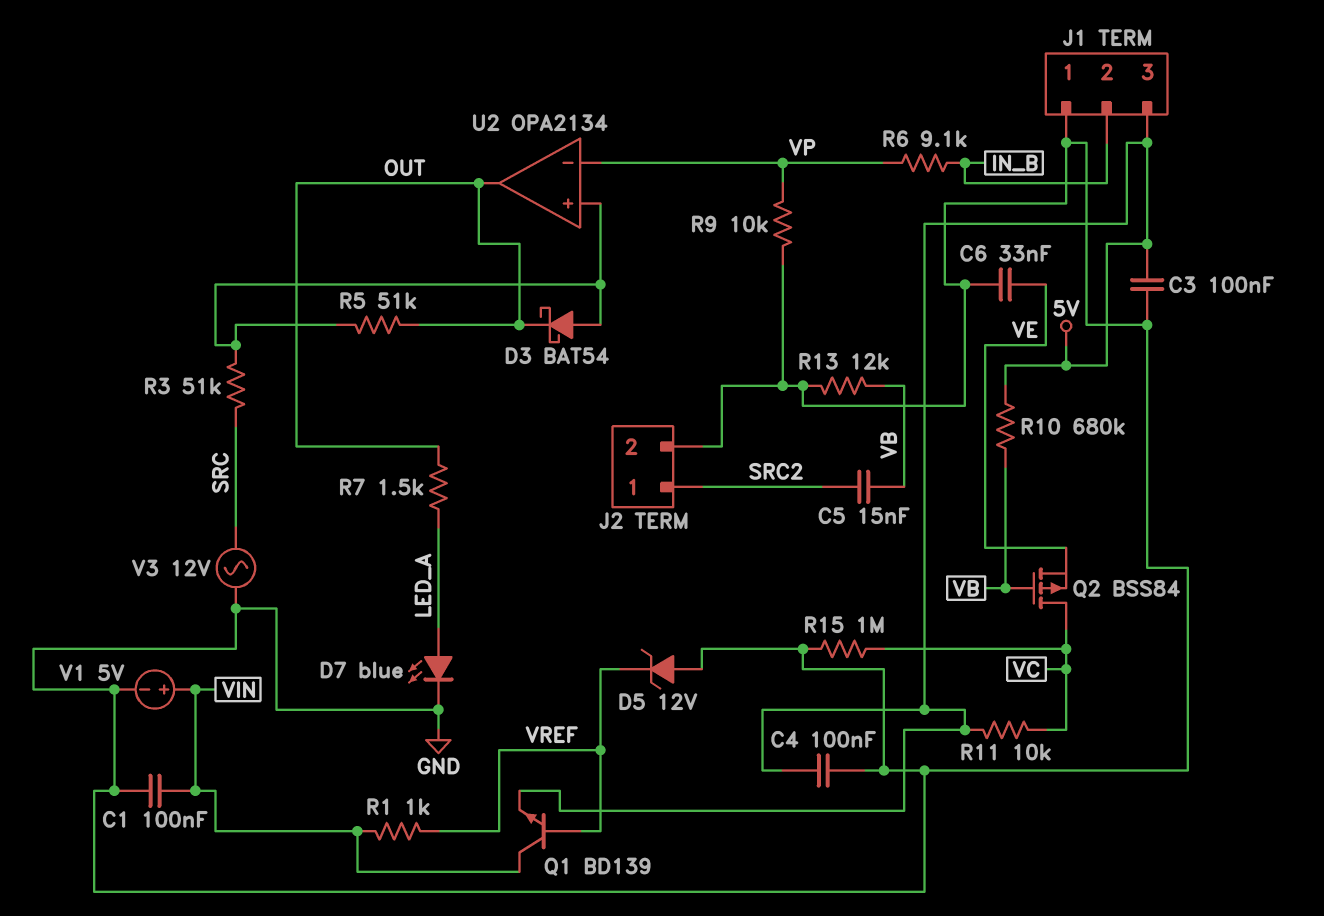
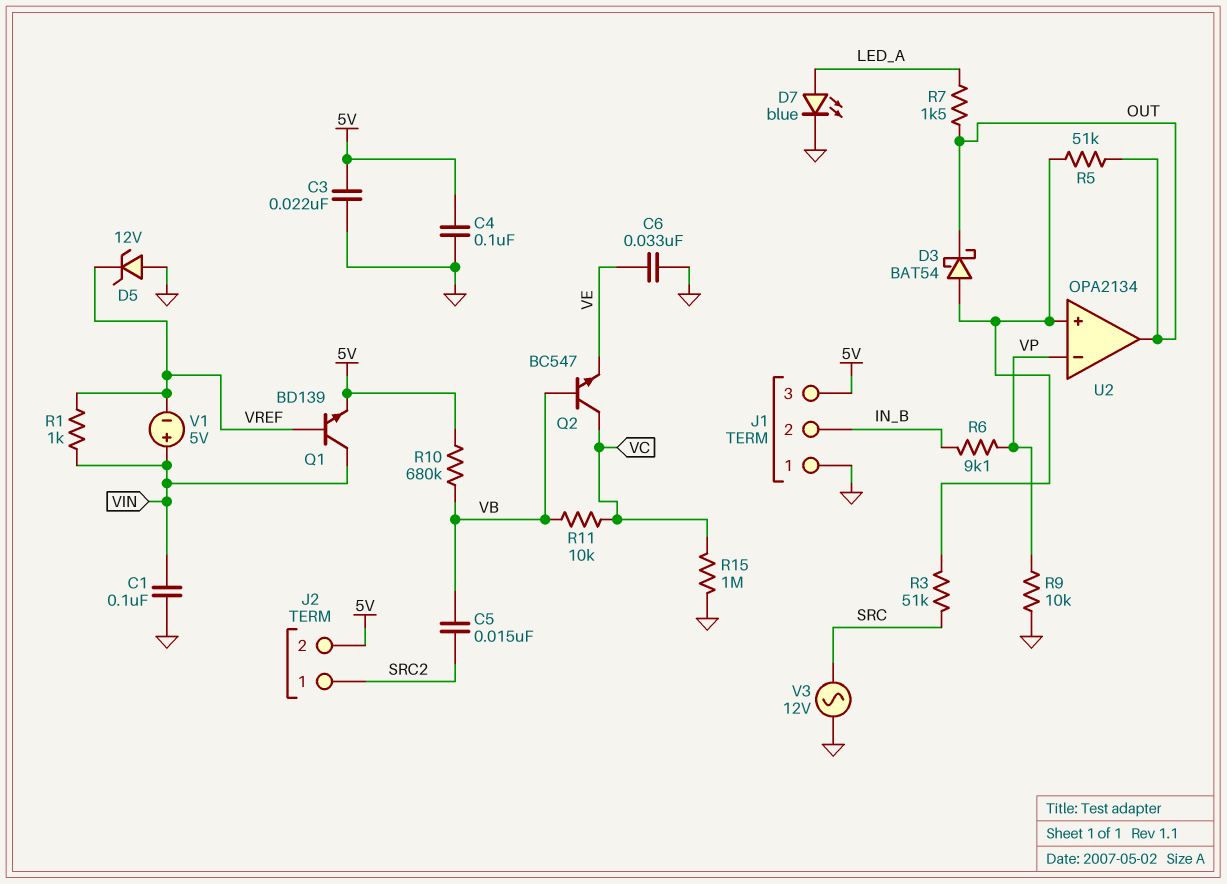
C3: 100nF (5V, GND) -> 22nF (5V, GND)
J2 pin 2: GND -> 5V
Q2: PMOS BSS84 (G VB, D VC, S VE) -> NPN BC547 (B VB, C VC, E VE)
R11: 10k (5V, VC) -> 10k (VB, VC)
R13: 12k (GND, VB) -> none
V1: 5V (plus VIN, minus GND) -> 5V (plus VIN, minus VREF)

